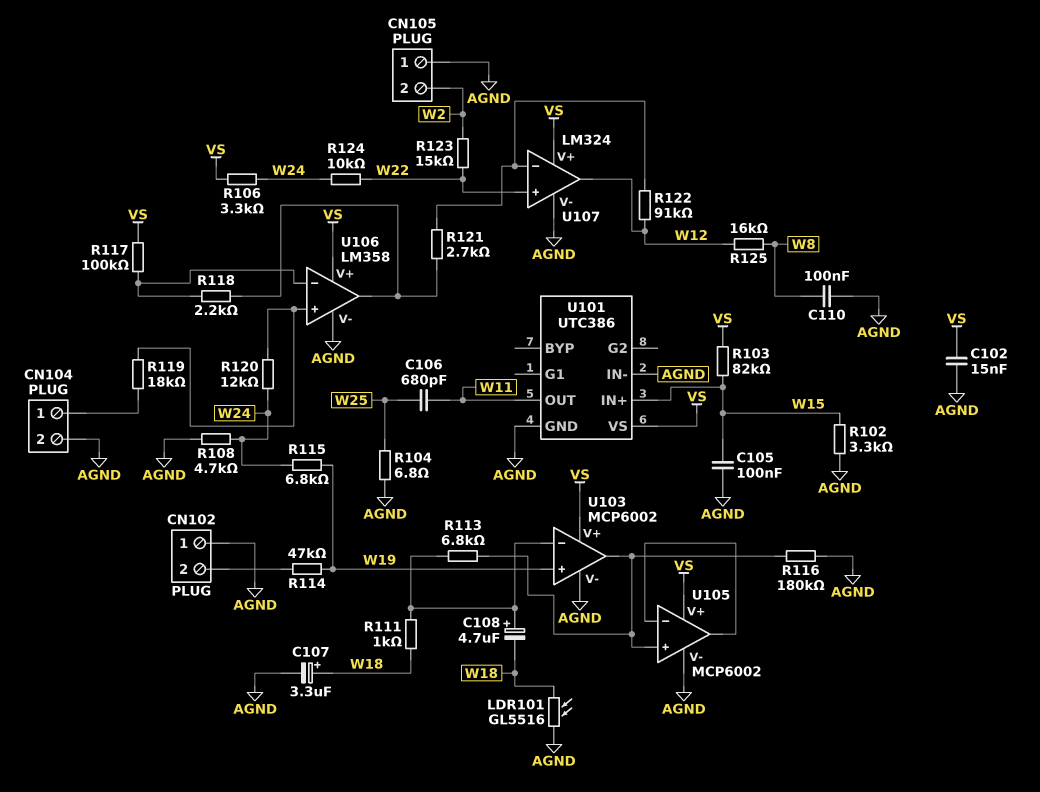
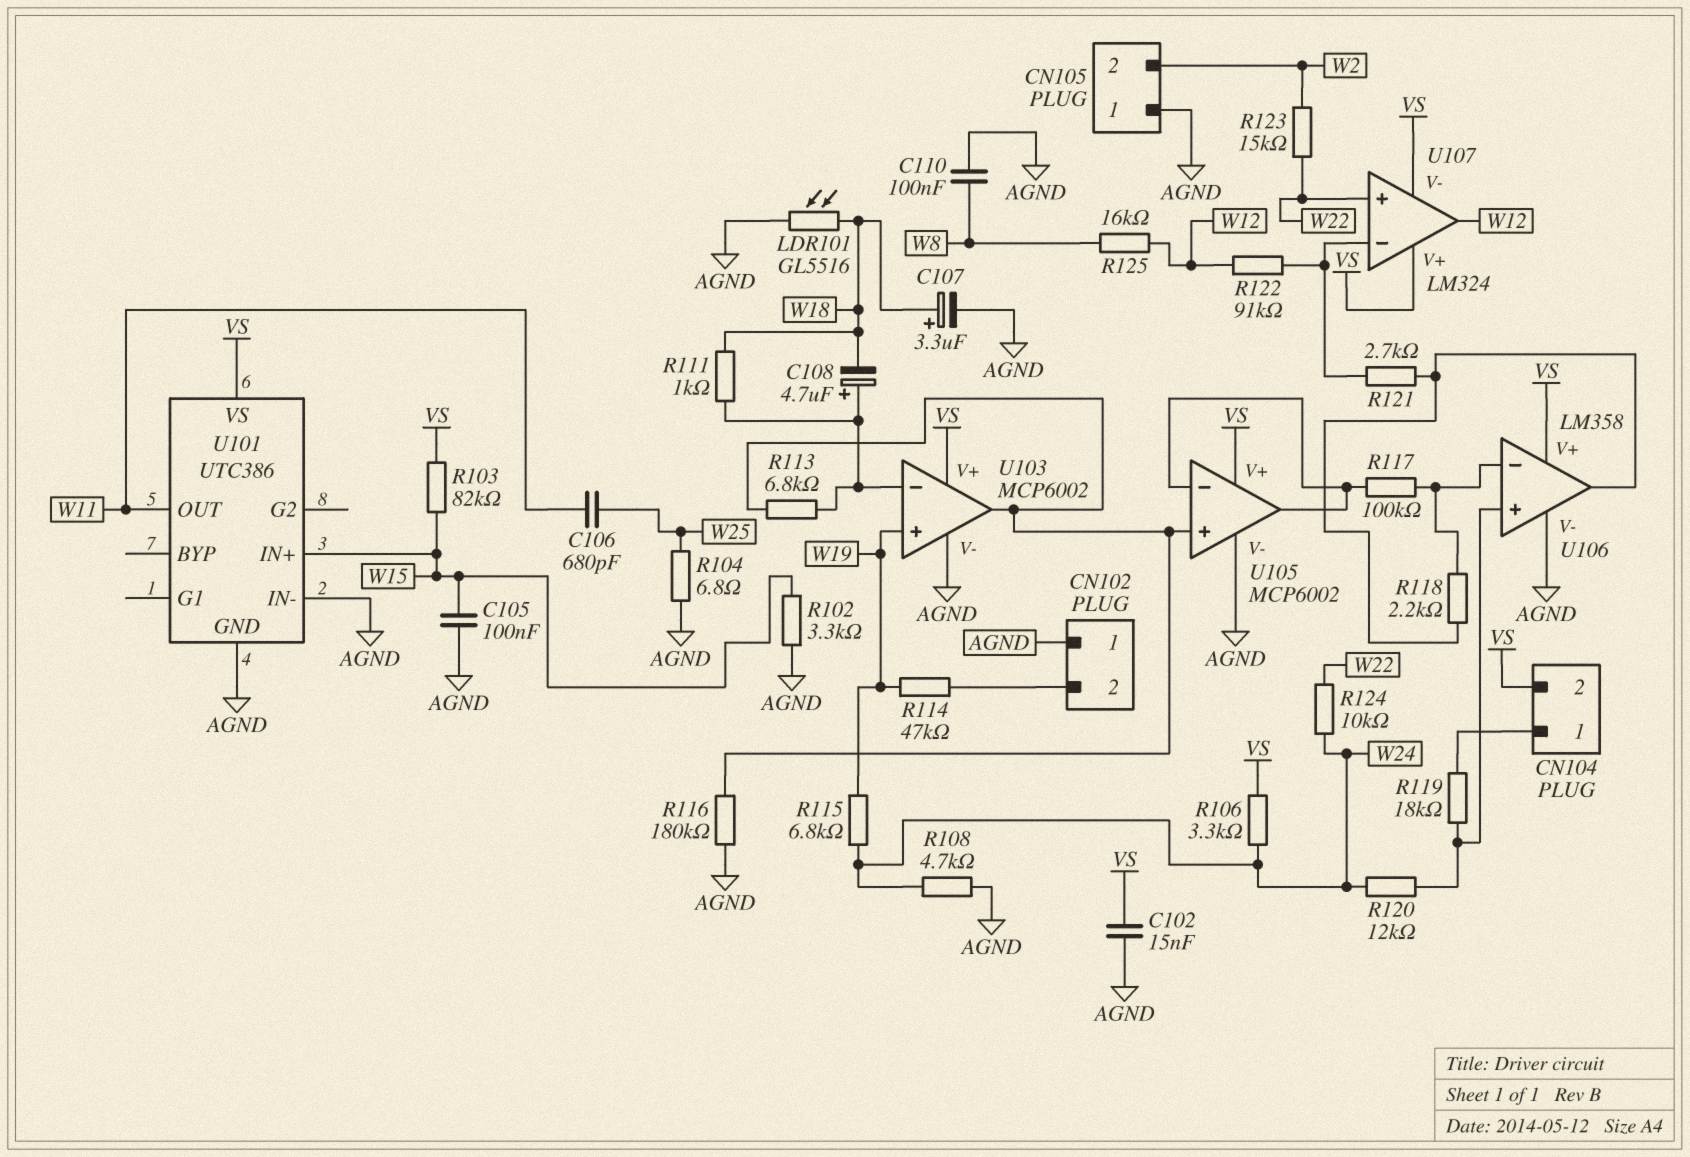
CN104 pin 2: AGND -> VS
R117: 100k (U106/in-, VS) -> 100k (U105/in-, U106/in-)
U107 pin V-: AGND -> VS

